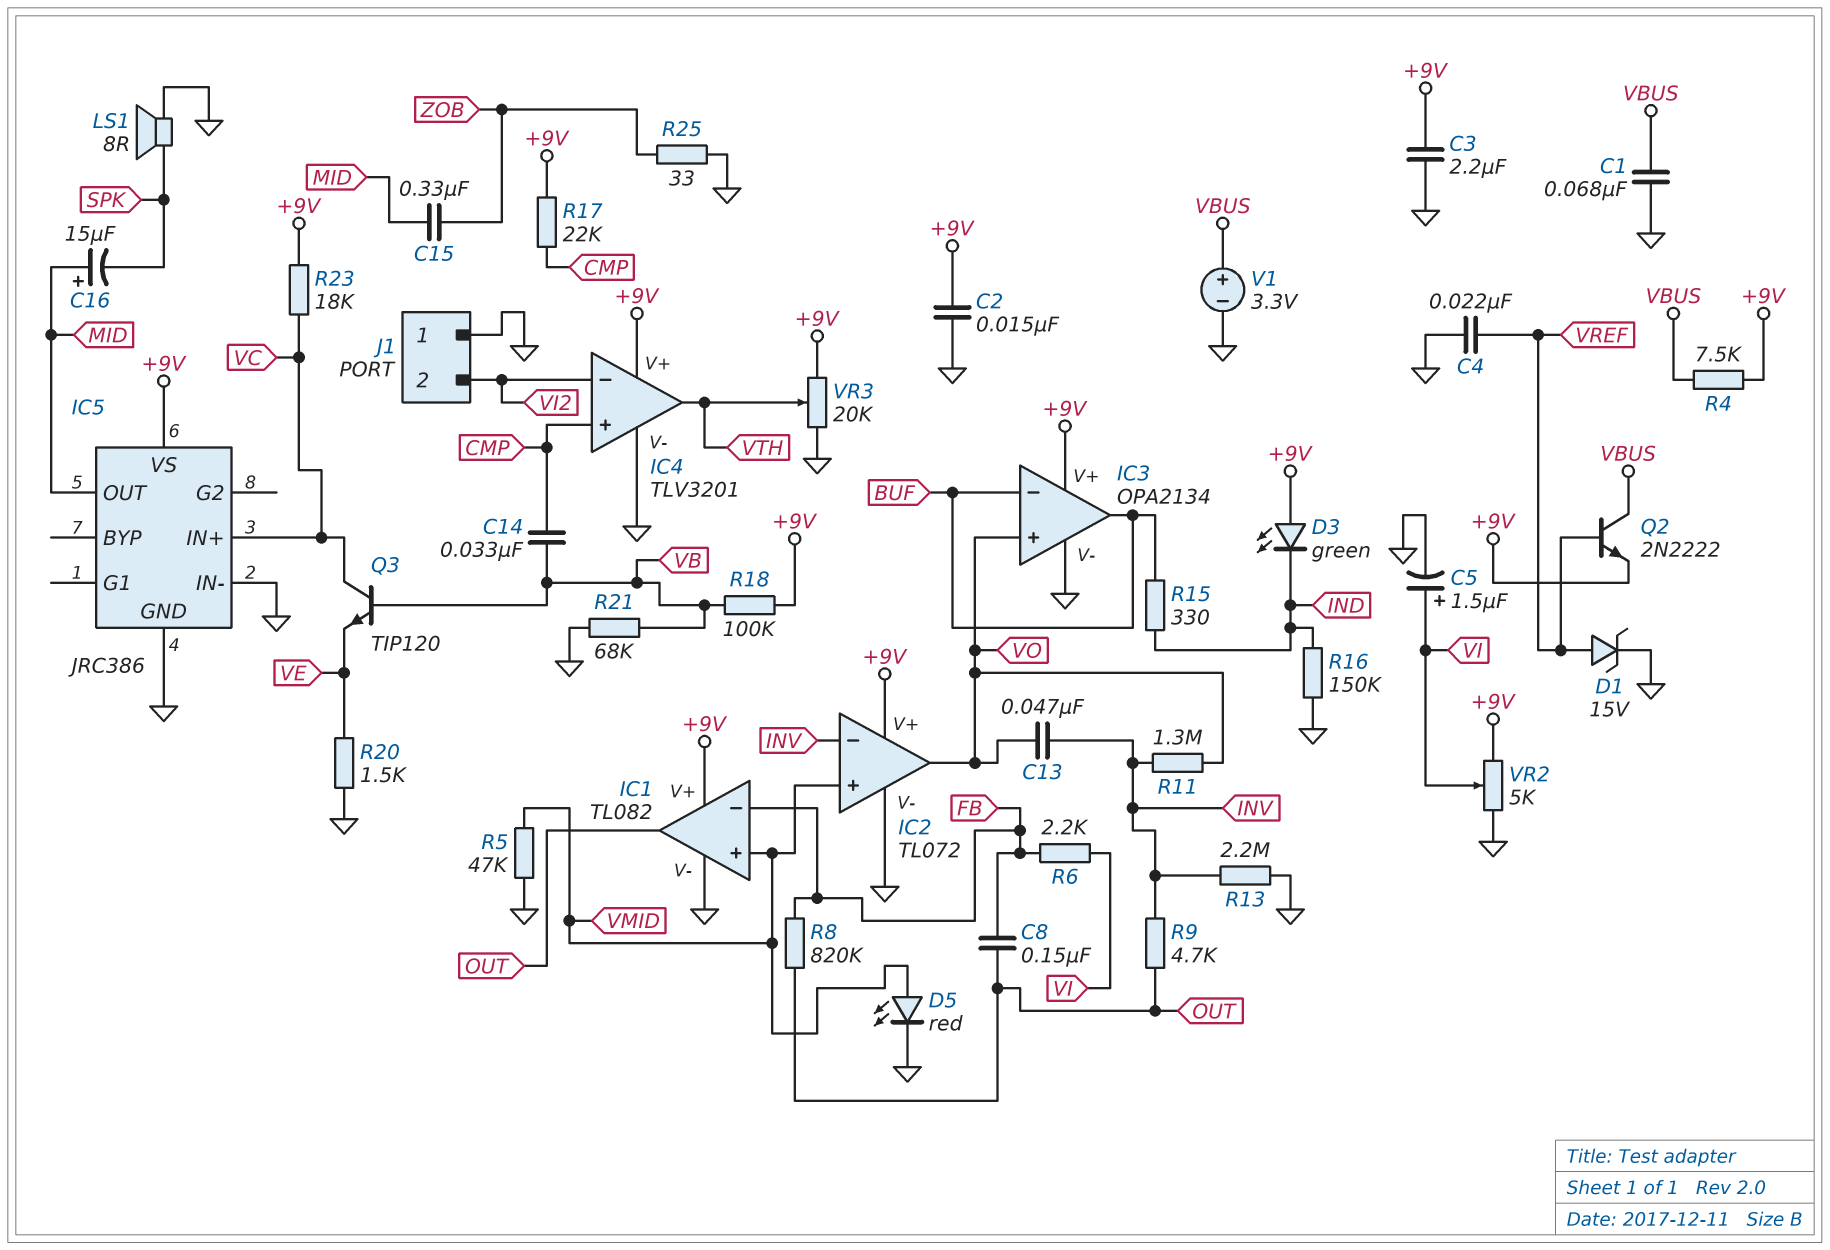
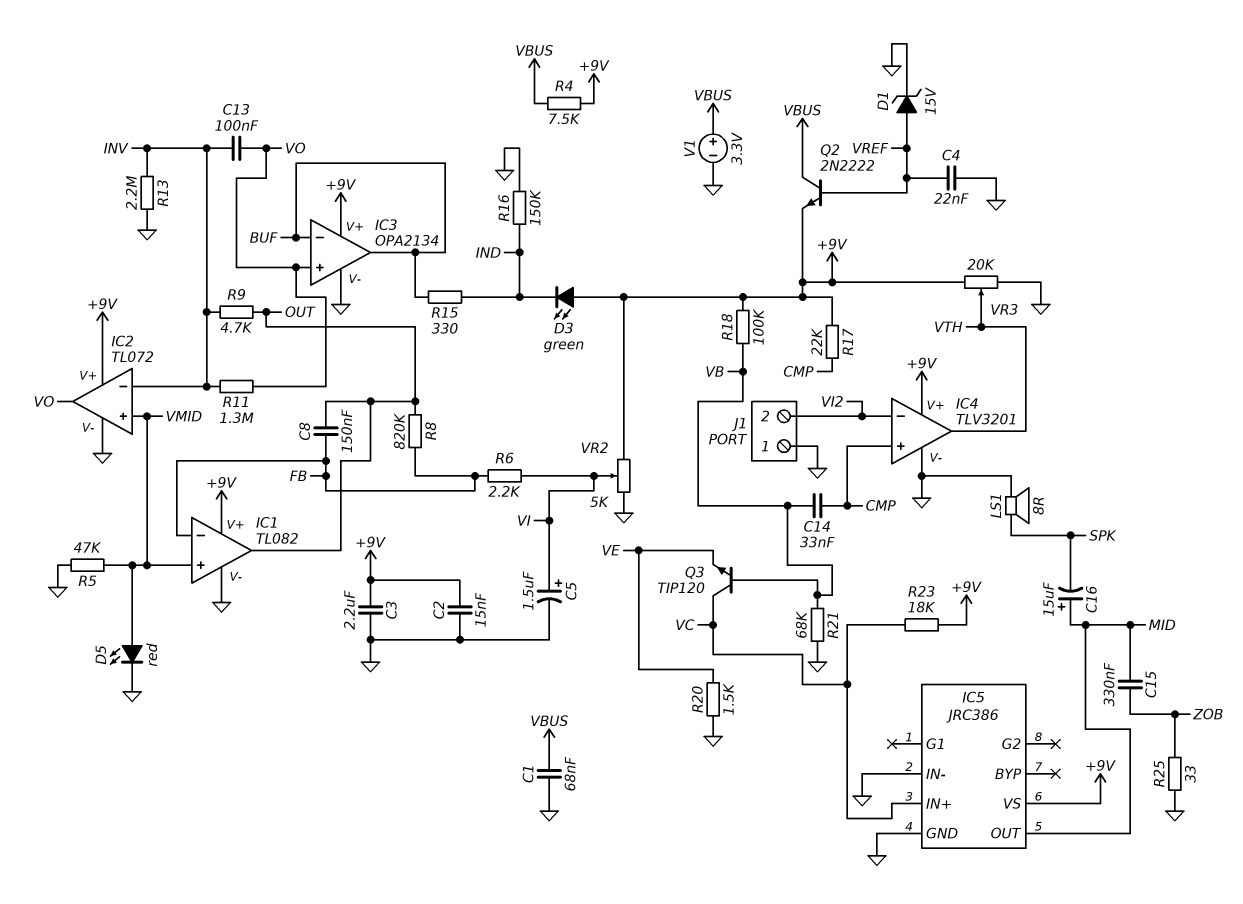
C13: 47nF (INV, VO) -> 100nF (INV, VO)

